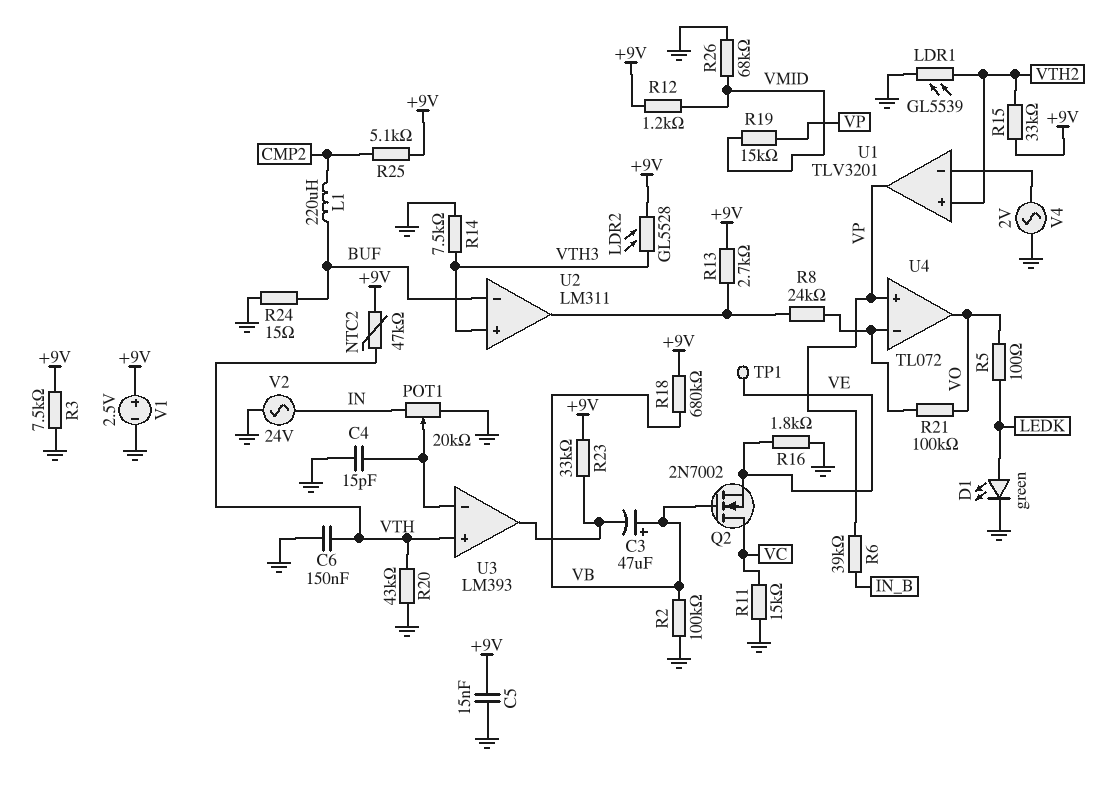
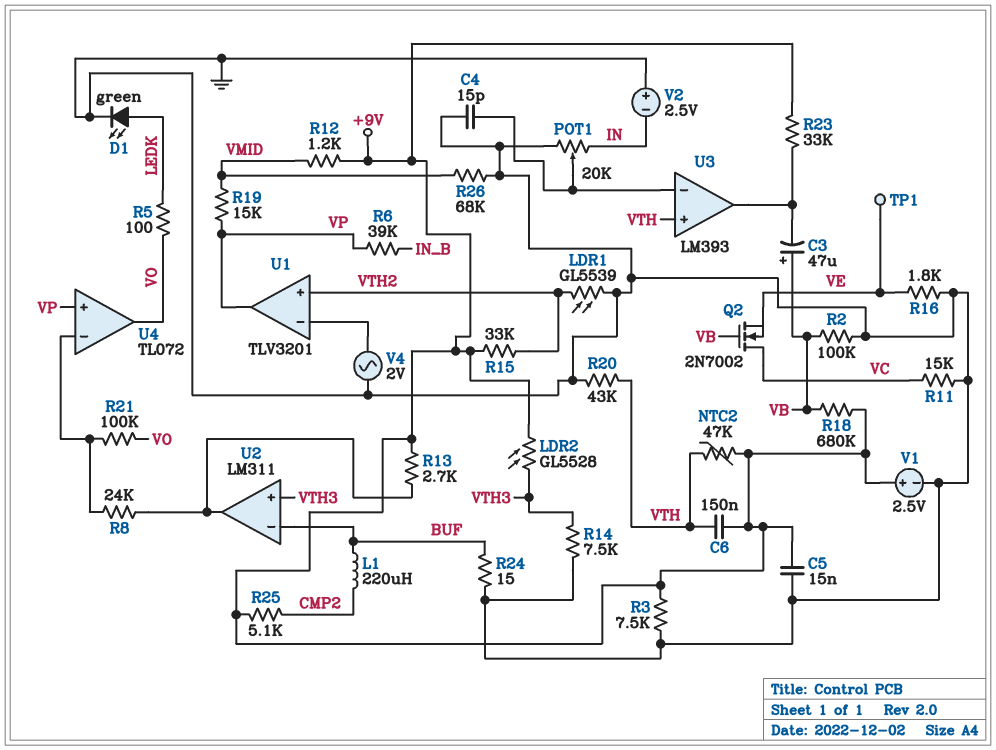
C6: 150nF (GND, VTH) -> 150nF (+9V, VTH)
V2: AC 24V (GND, IN) -> 2.5V (plus GND, minus IN)

